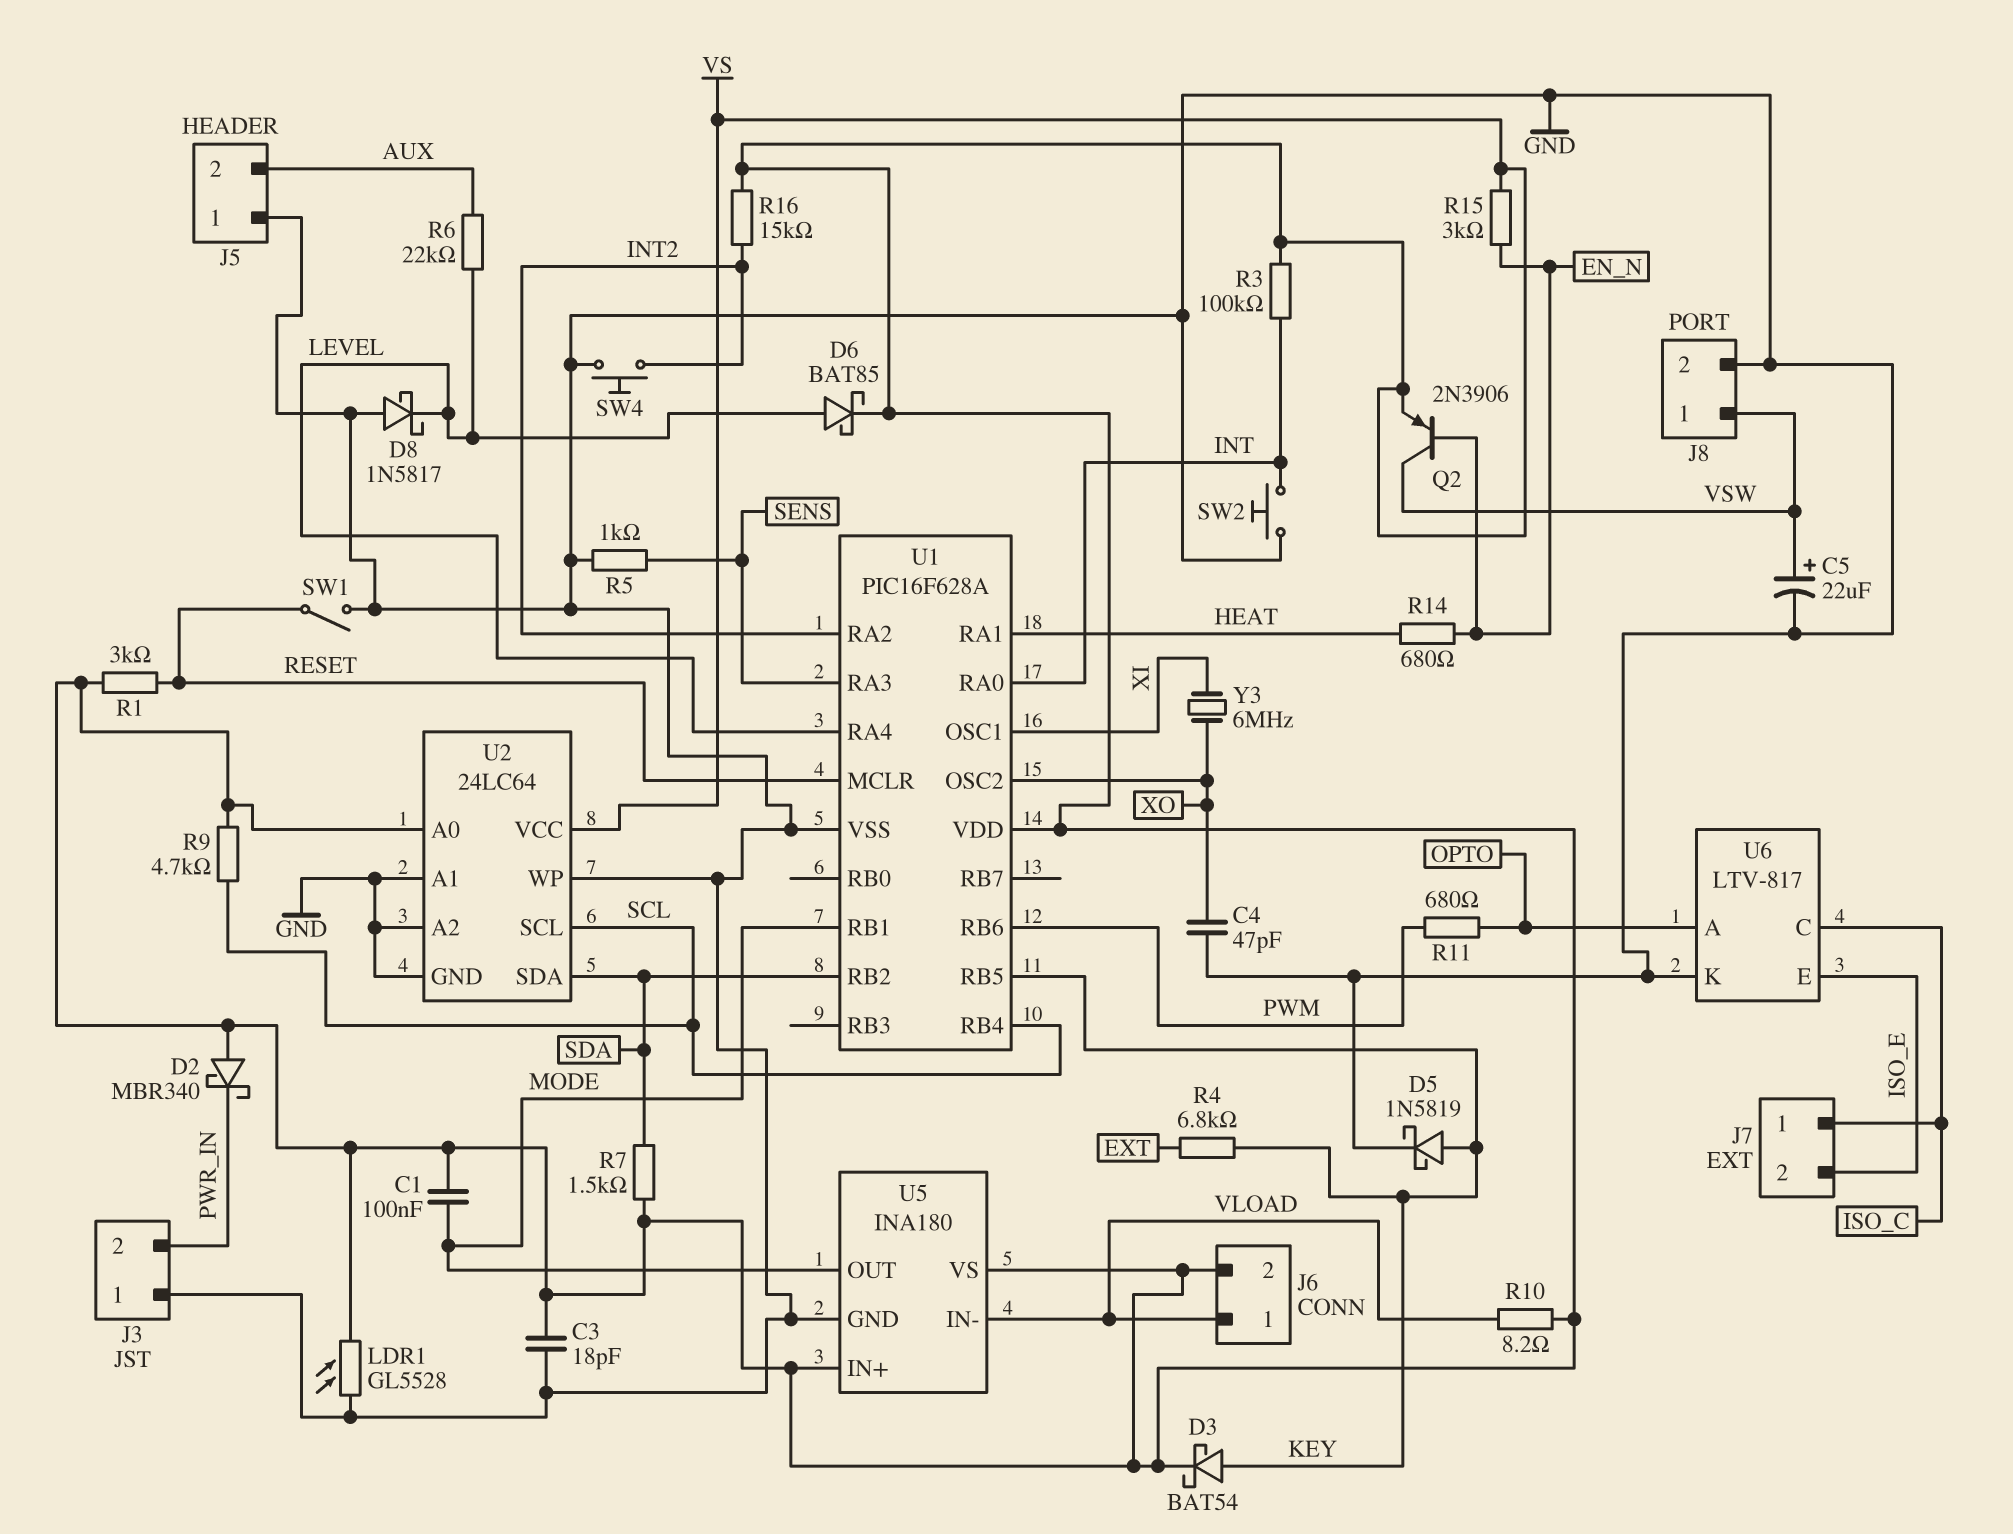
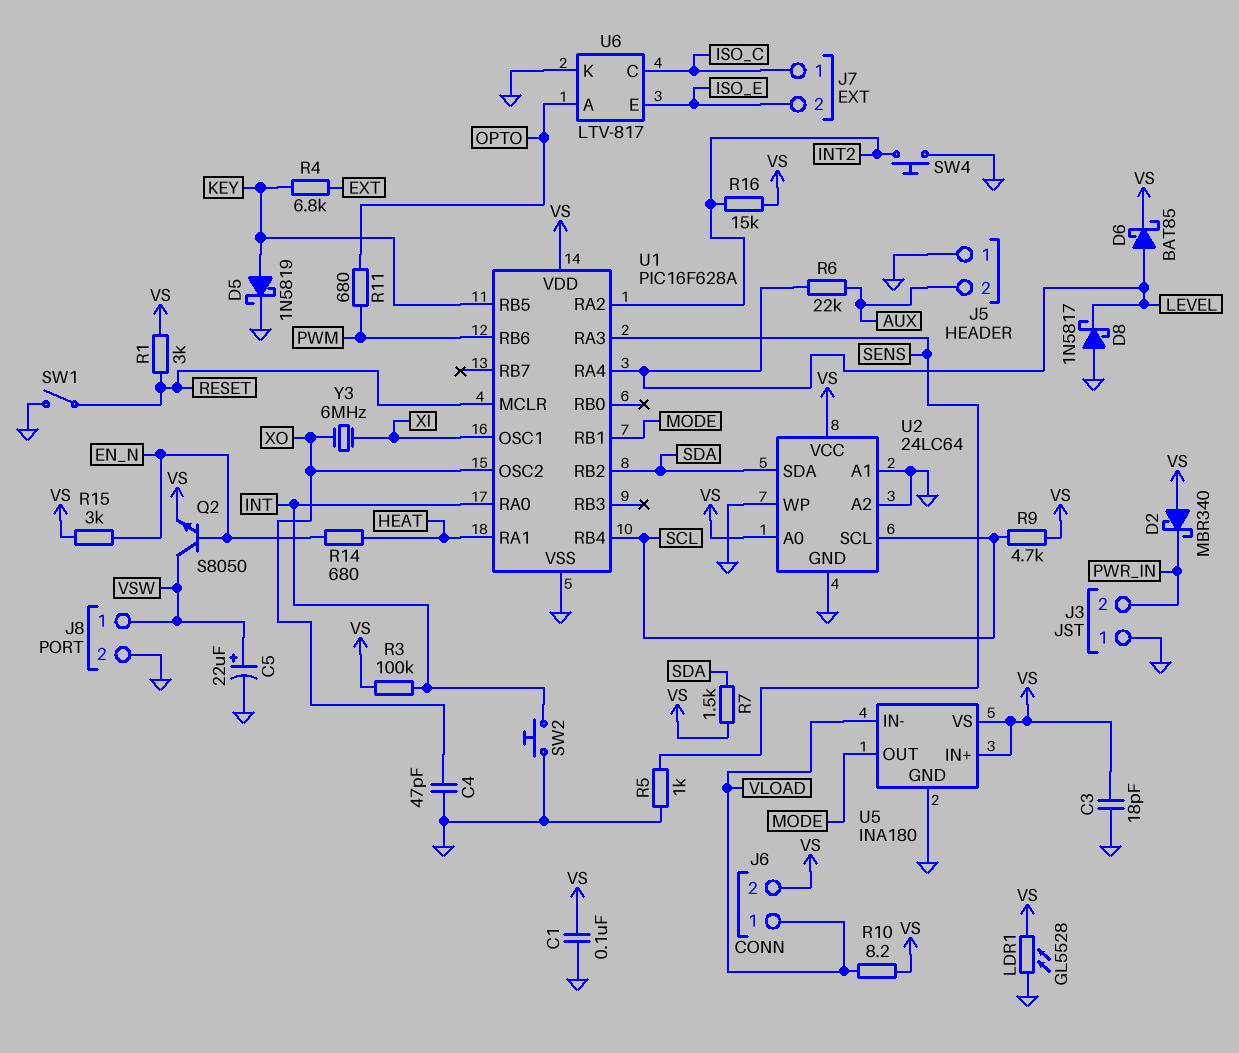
C1: 100nF (MODE, VS) -> 100nF (GND, VS)
D3: schottky BAT54 (A KEY, K VS) -> none
Q2: PNP 2N3906 (B EN_N, C VSW, E VS) -> NPN S8050 (B EN_N, C VSW, E VS)

